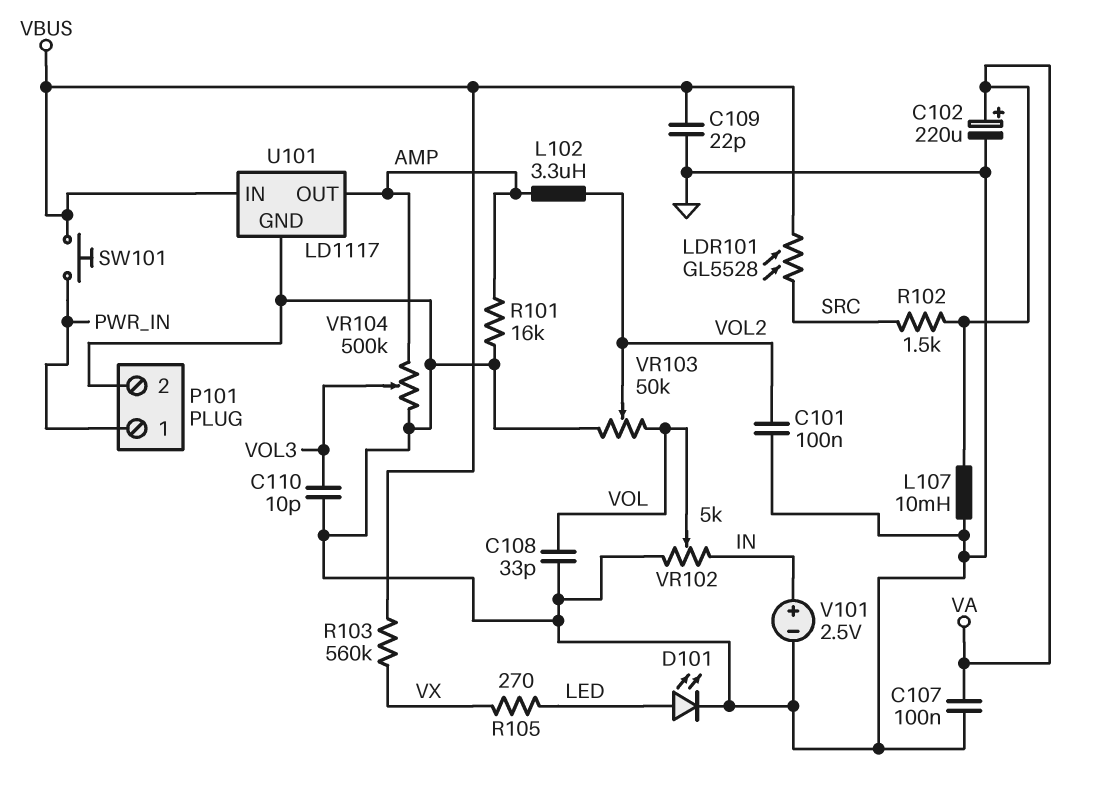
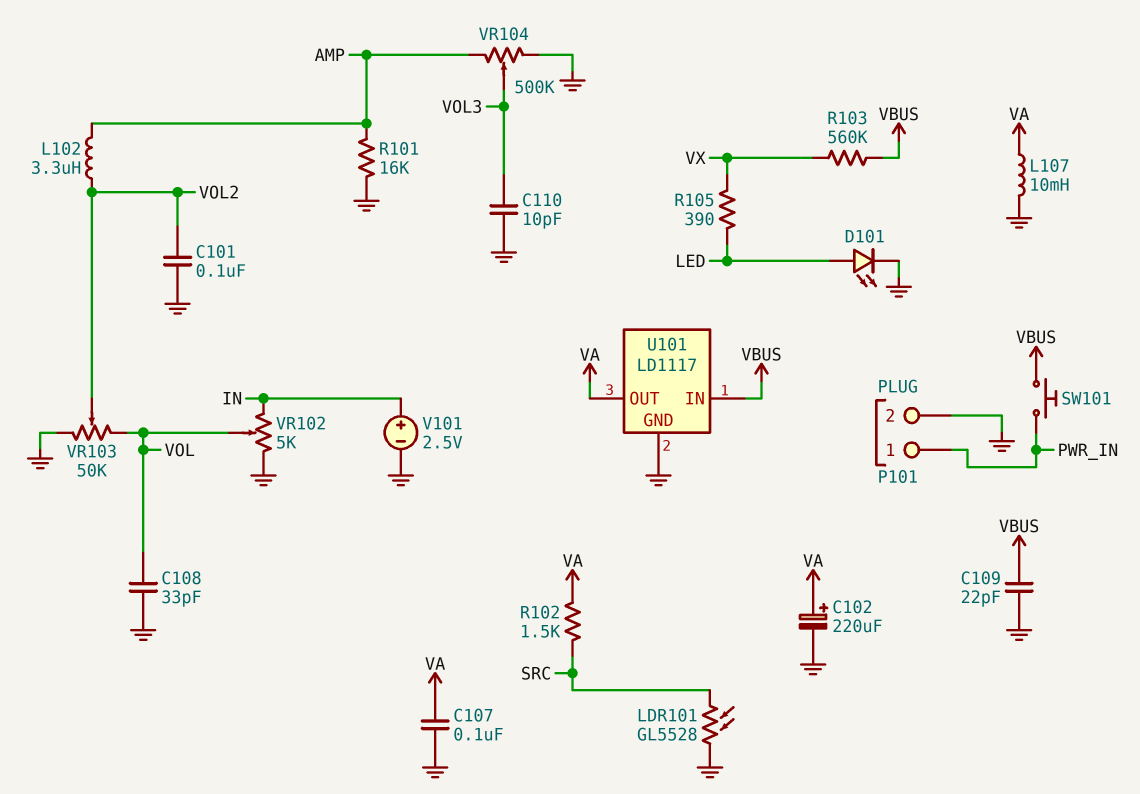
LDR101: GL5528 (SRC, VBUS) -> GL5528 (GND, SRC)
R105: 270 (LED, VX) -> 390 (LED, VX)
U101 pin OUT: AMP -> VA

